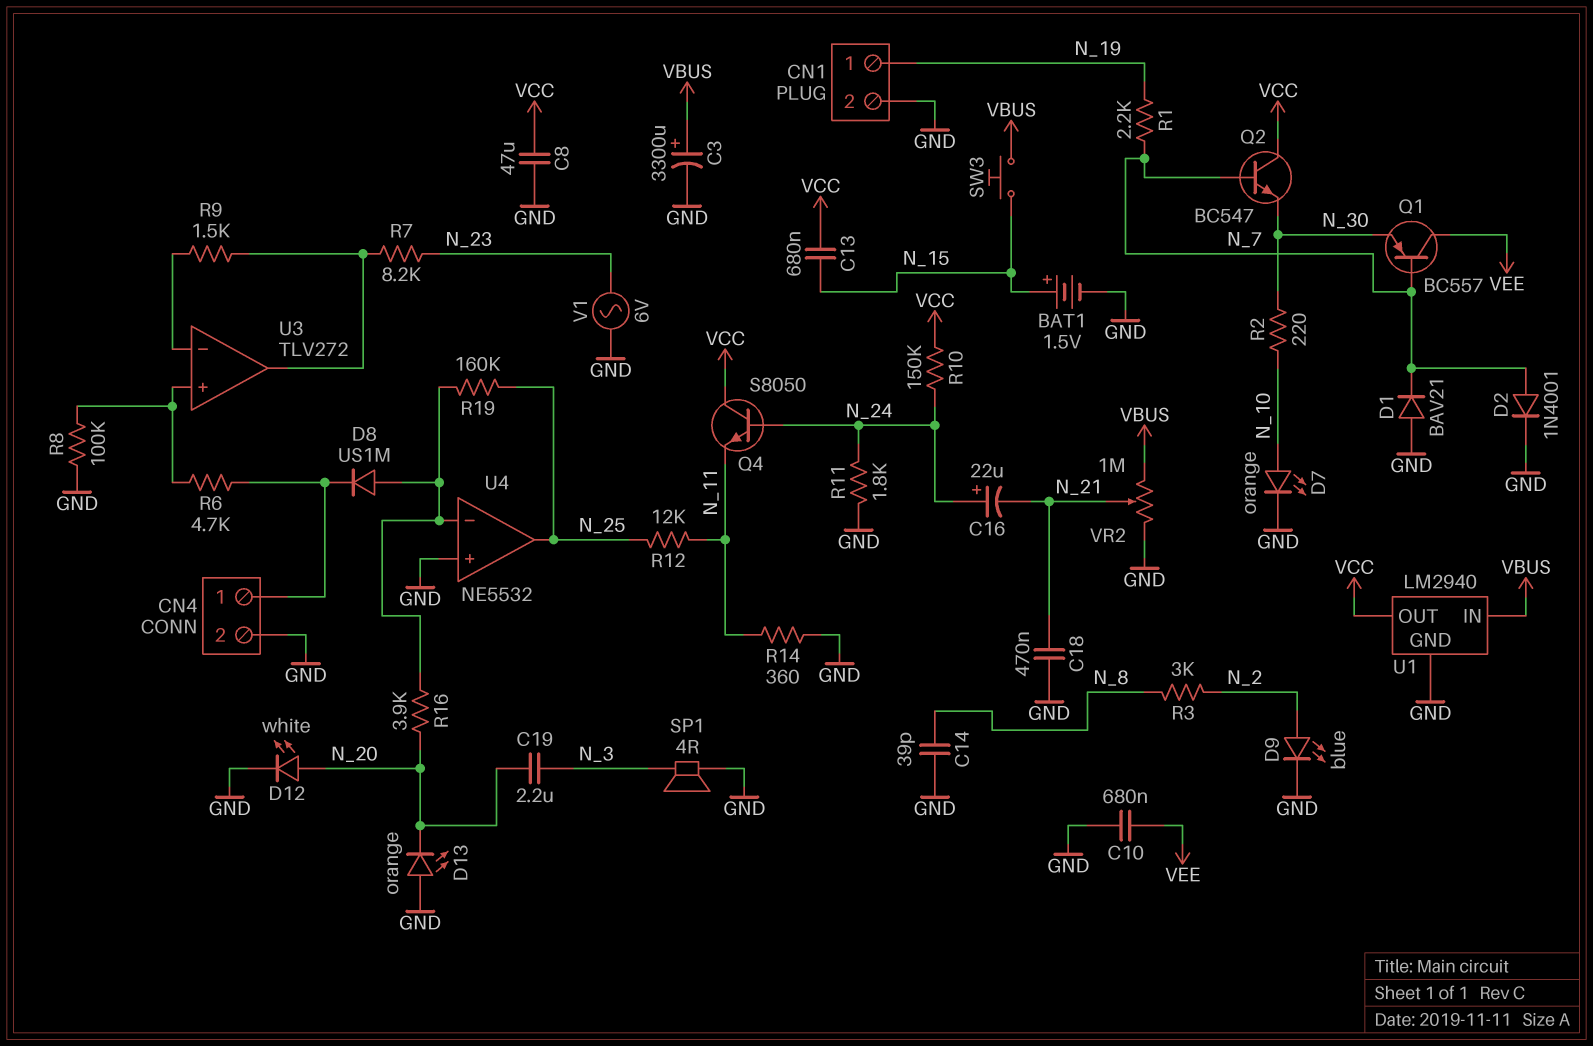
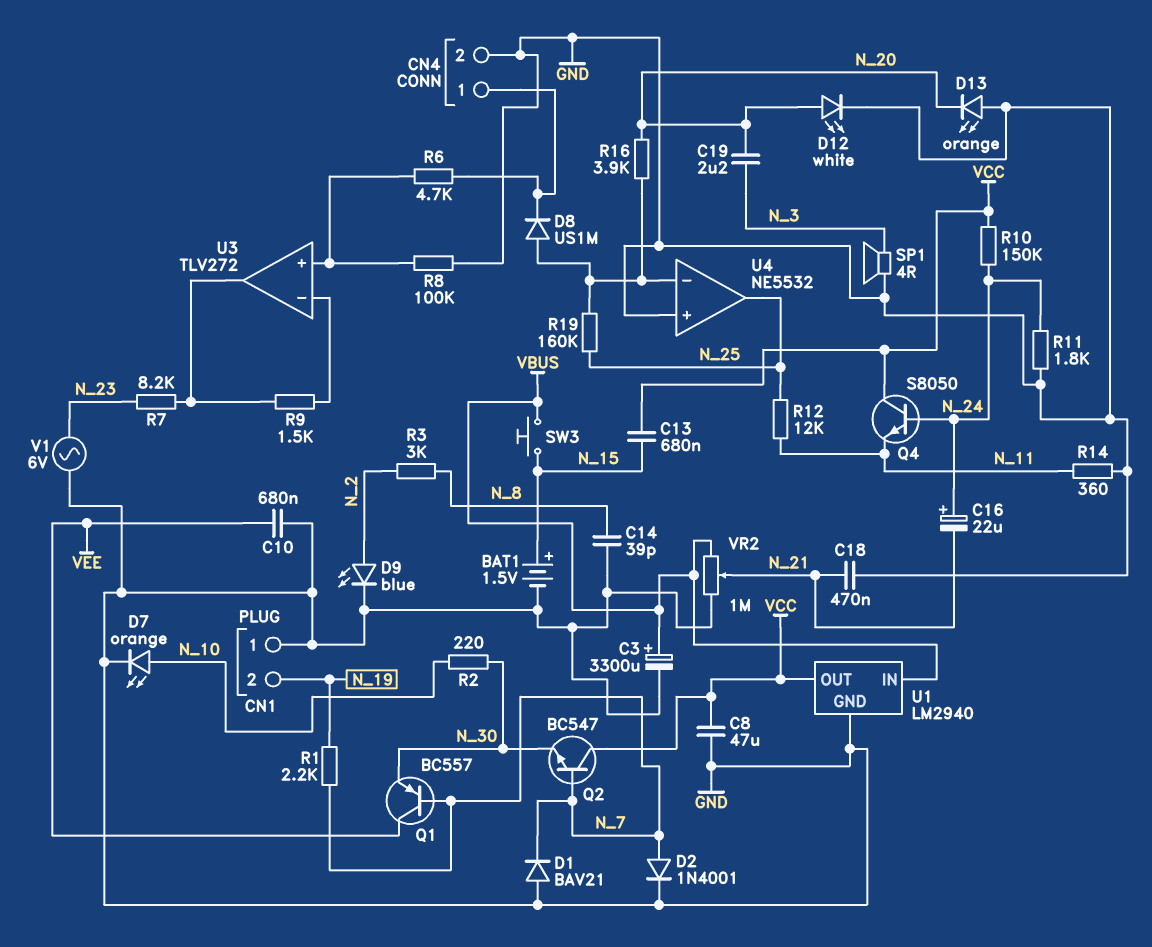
CN1 pin 1: N_19 -> GND
CN1 pin 2: GND -> N_19

